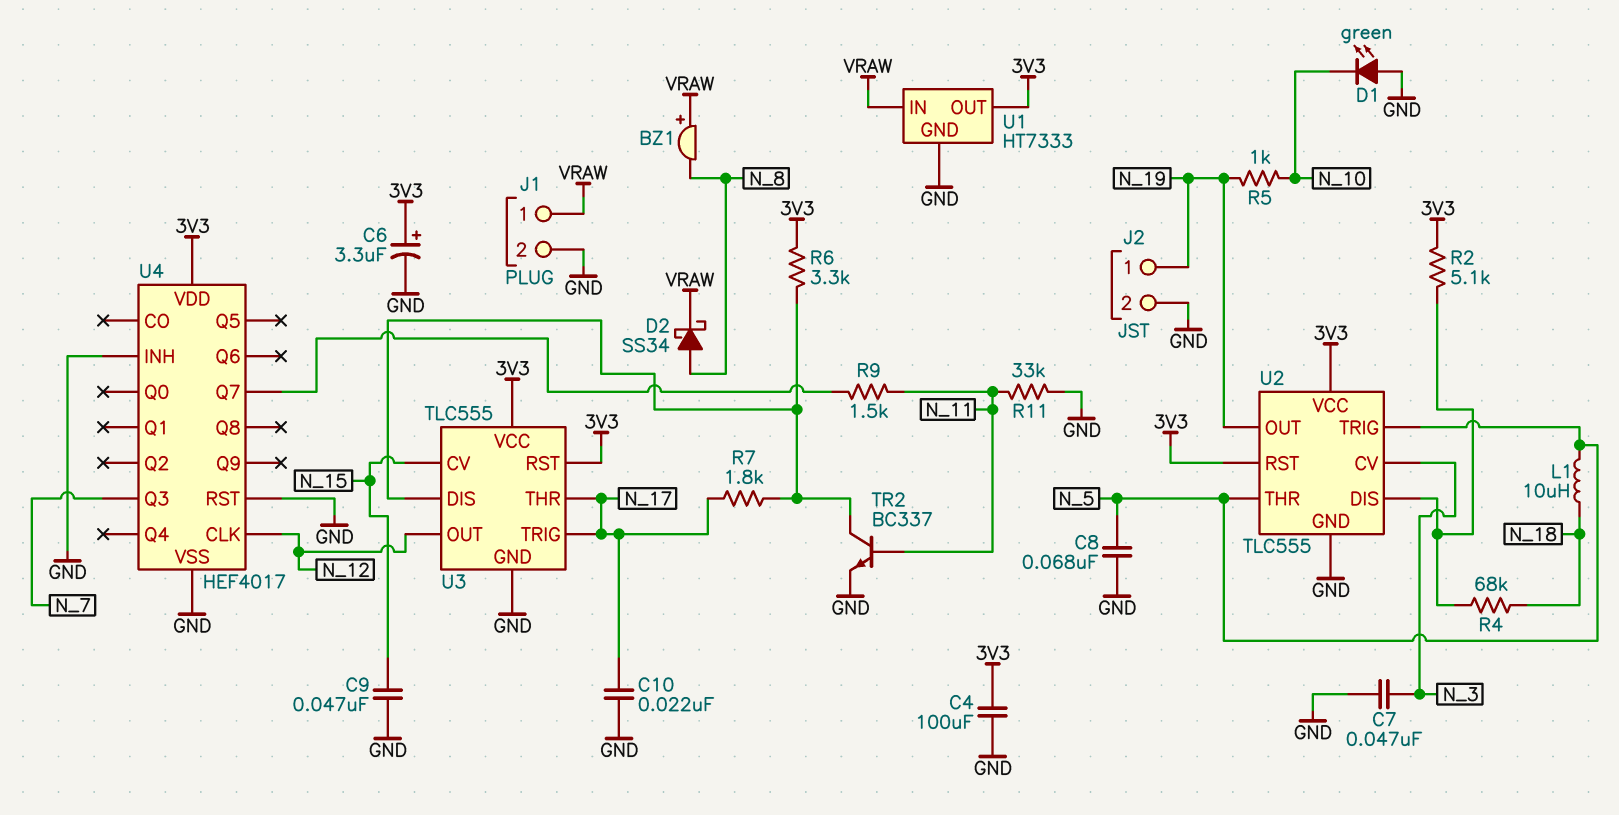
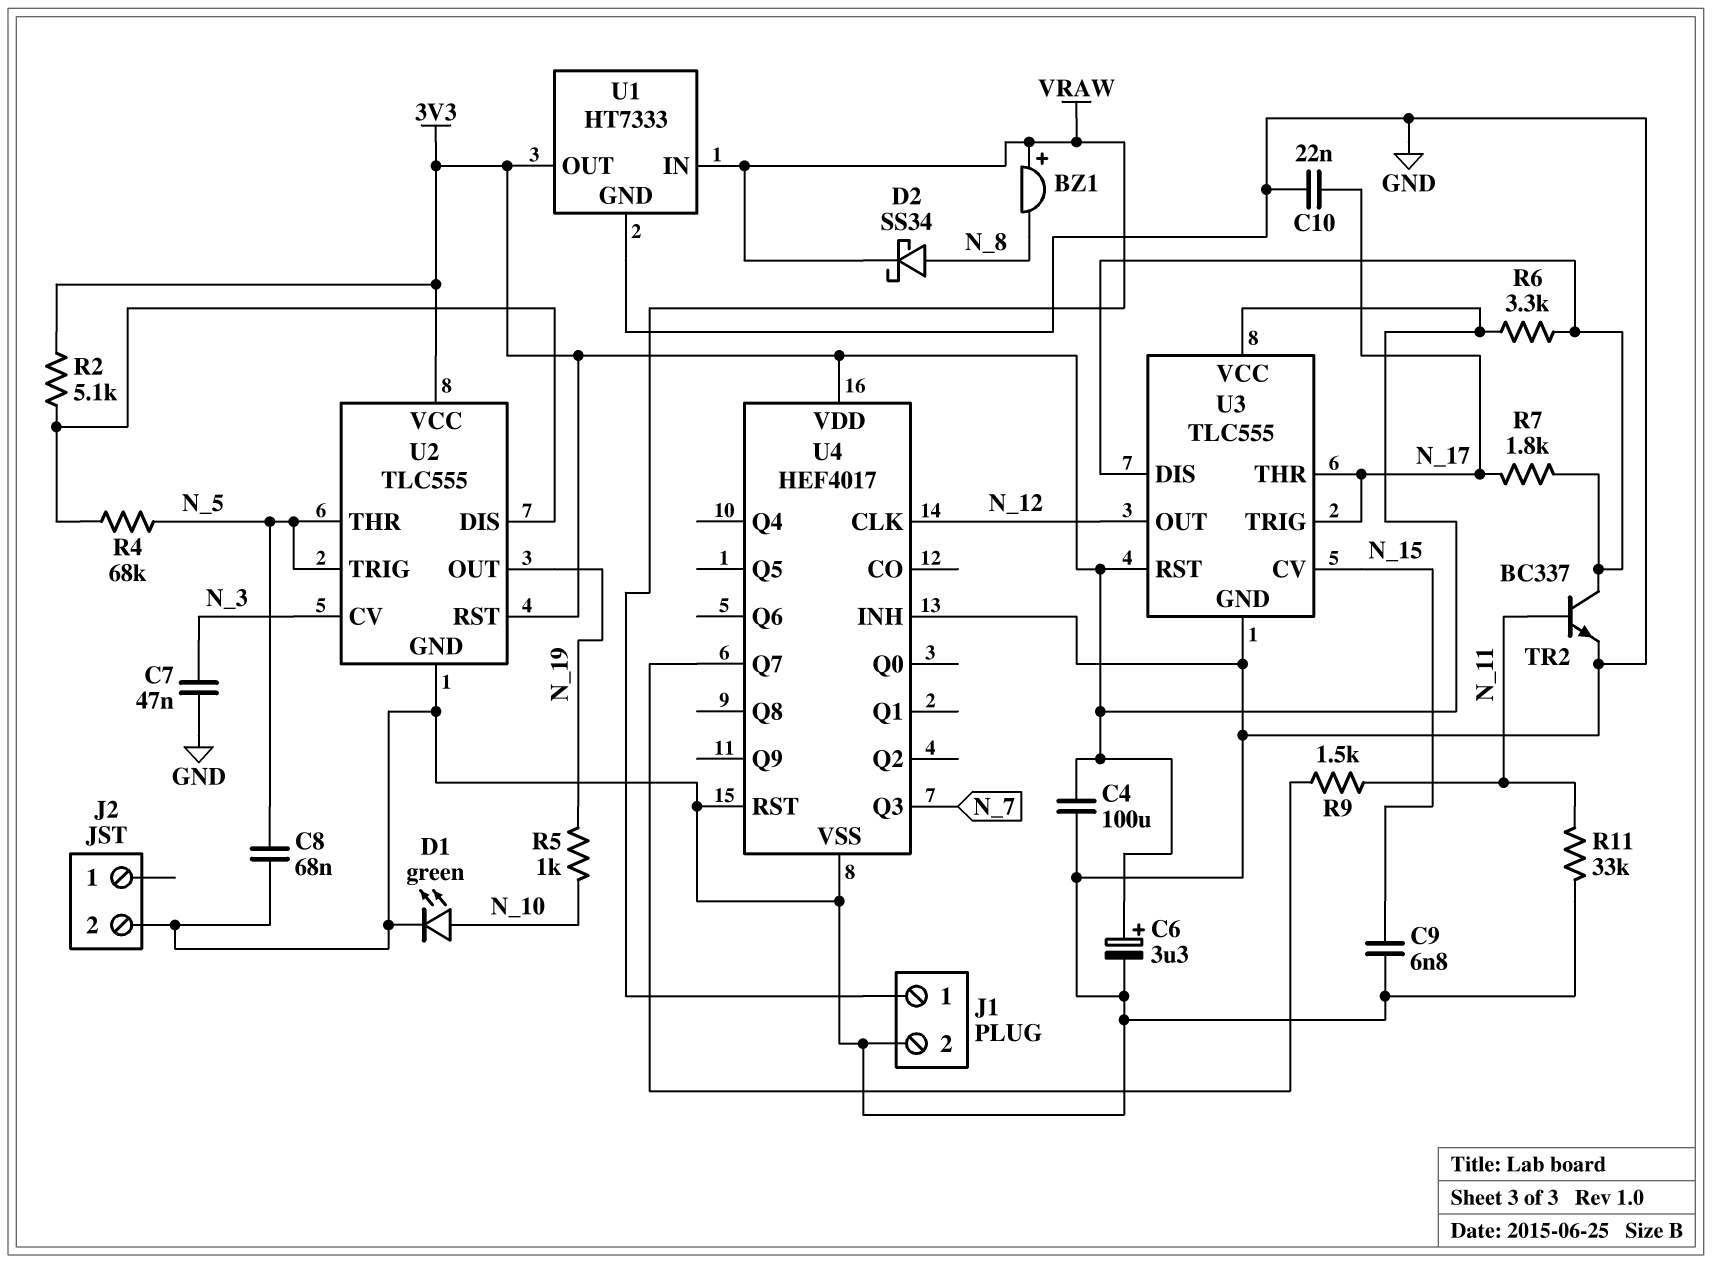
C9: 47nF (GND, N_15) -> 6.8nF (GND, N_15)
D1: LED green (A GND, K N_10) -> LED green (A N_10, K GND)
J2 pin 1: N_19 -> none
L1: 10uH (N_5, N_18) -> none
R4: 68k (N_18, U2/DIS) -> 68k (N_5, U2/DIS)

